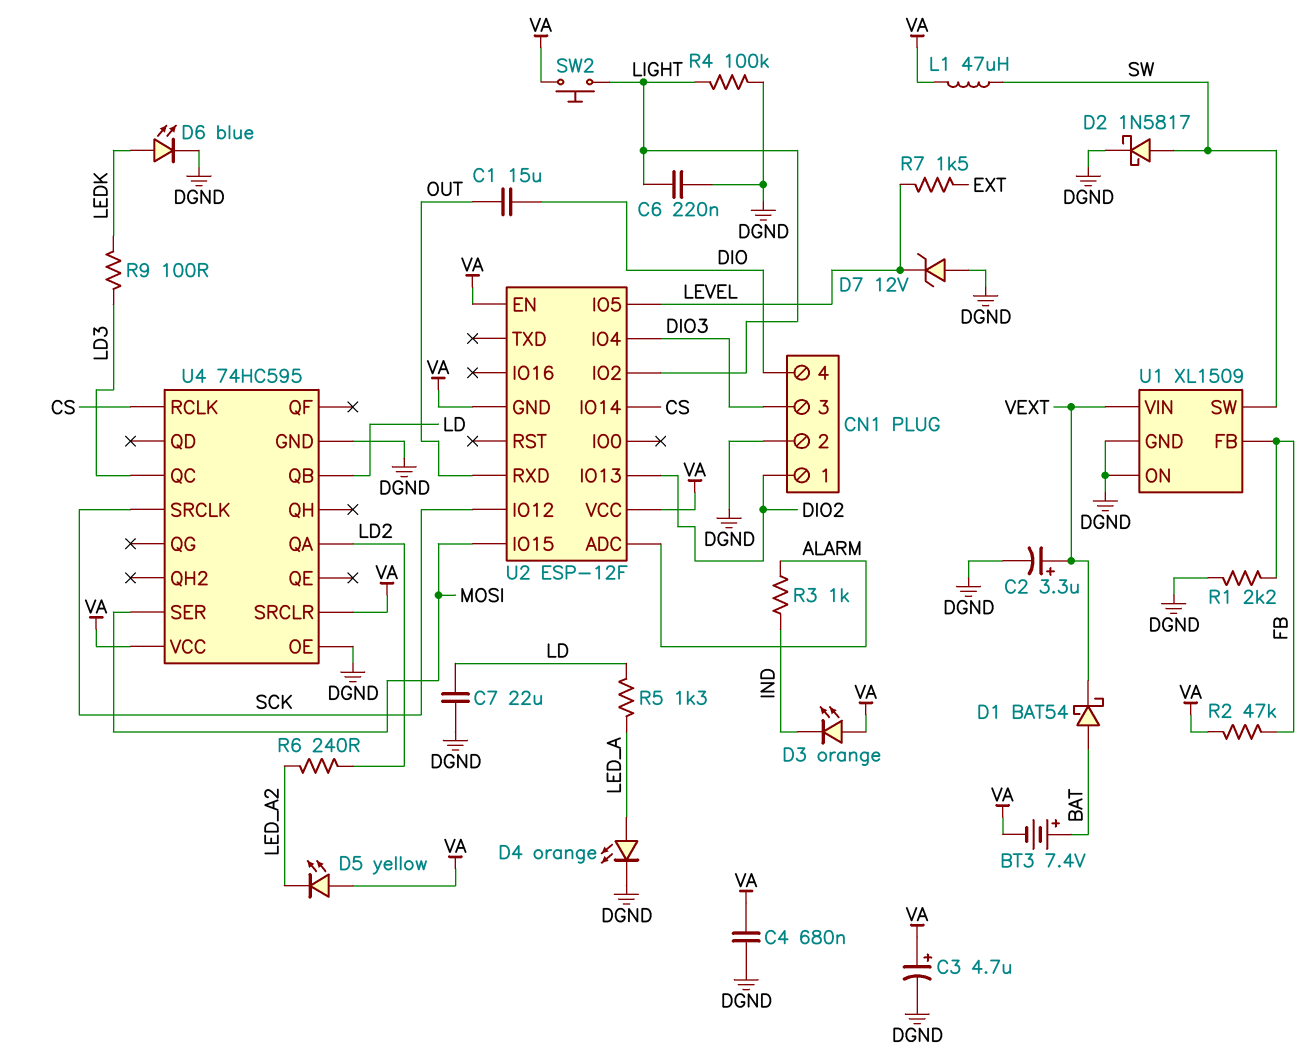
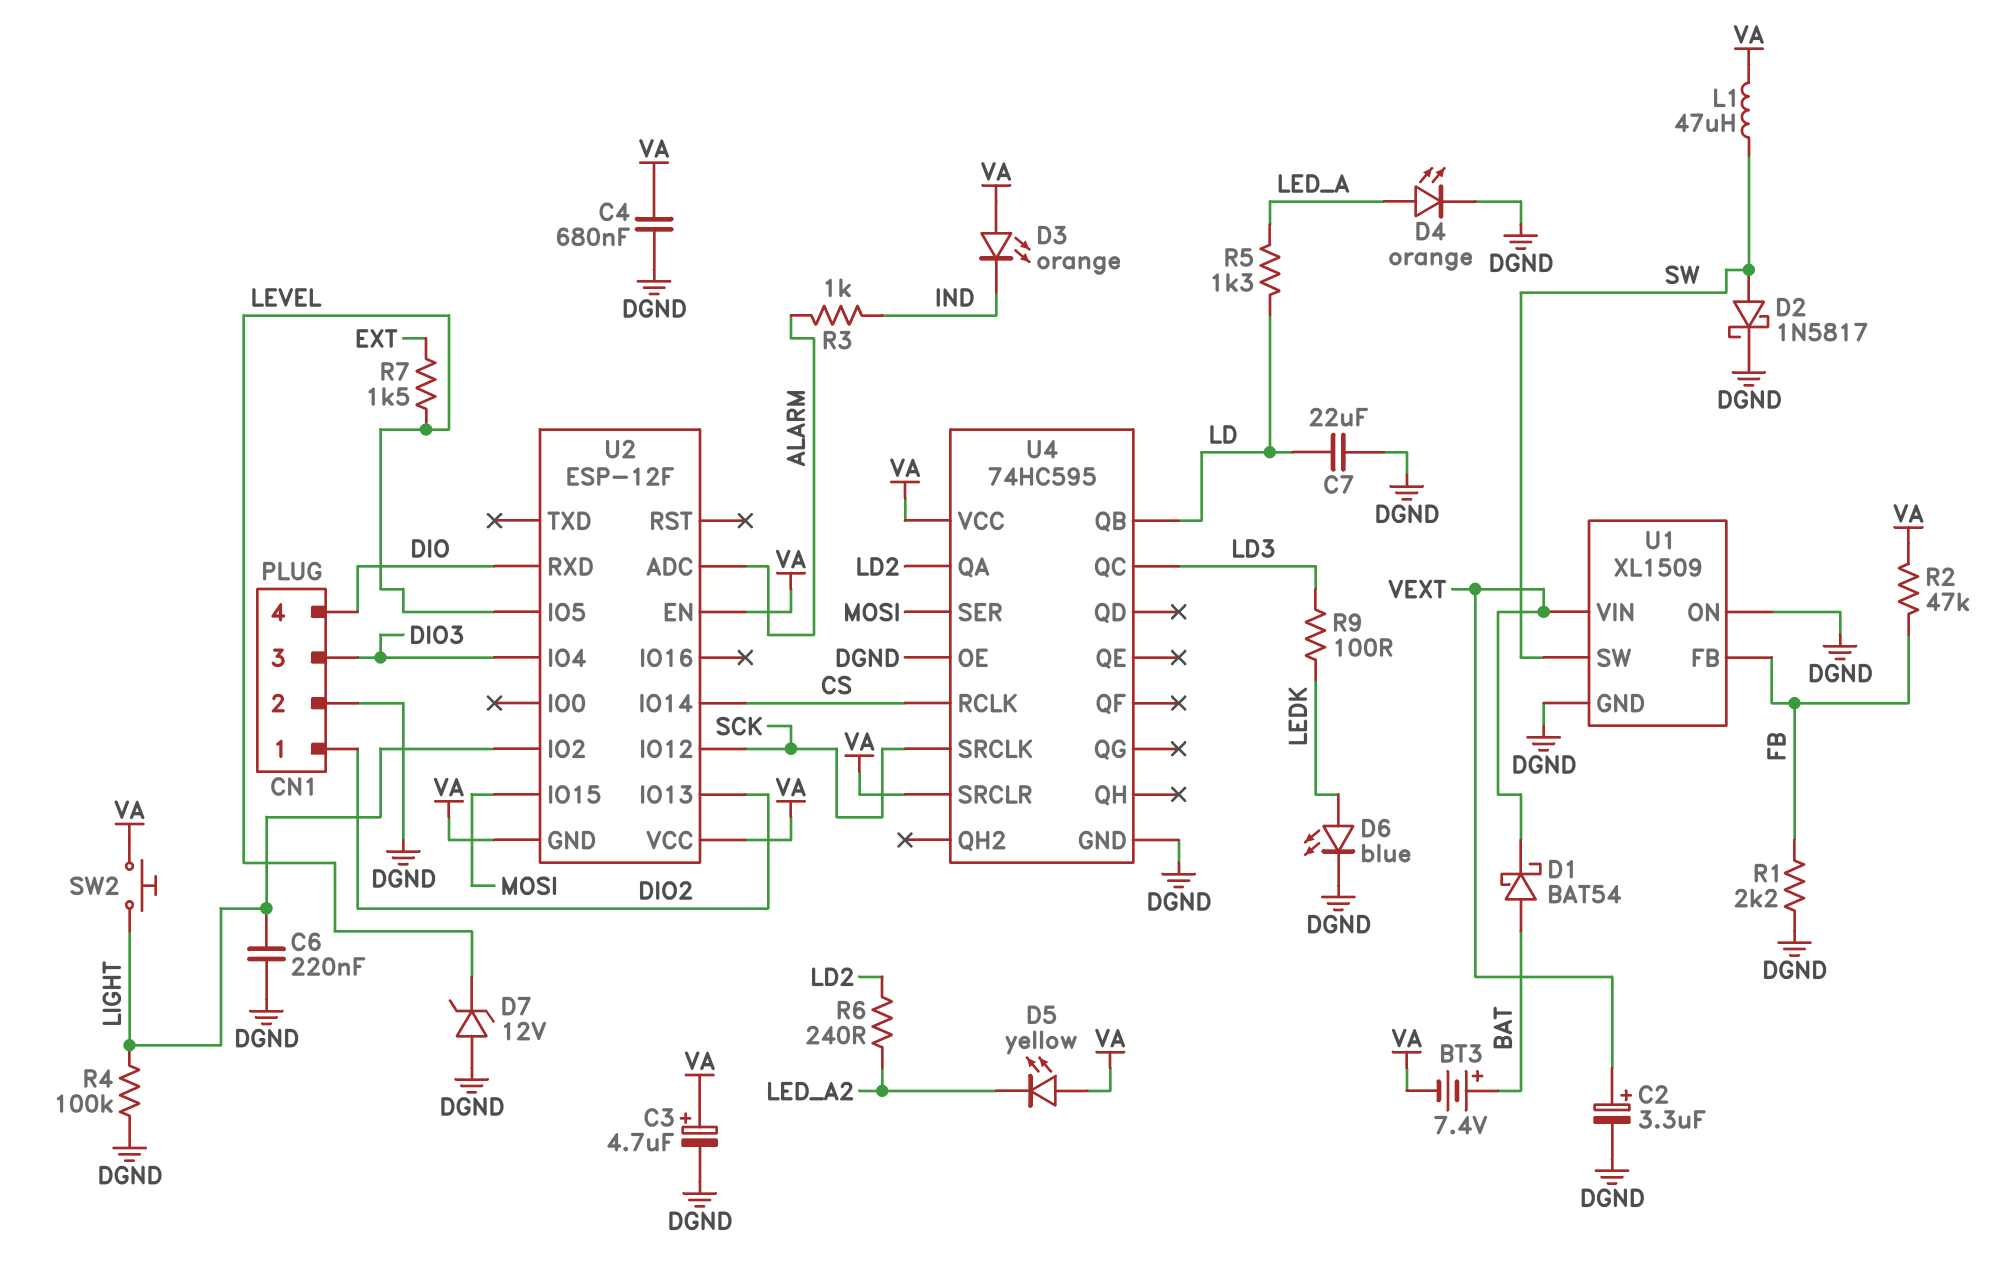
C1: 15uF (DIO, OUT) -> none
U2 pin RXD: OUT -> DIO

